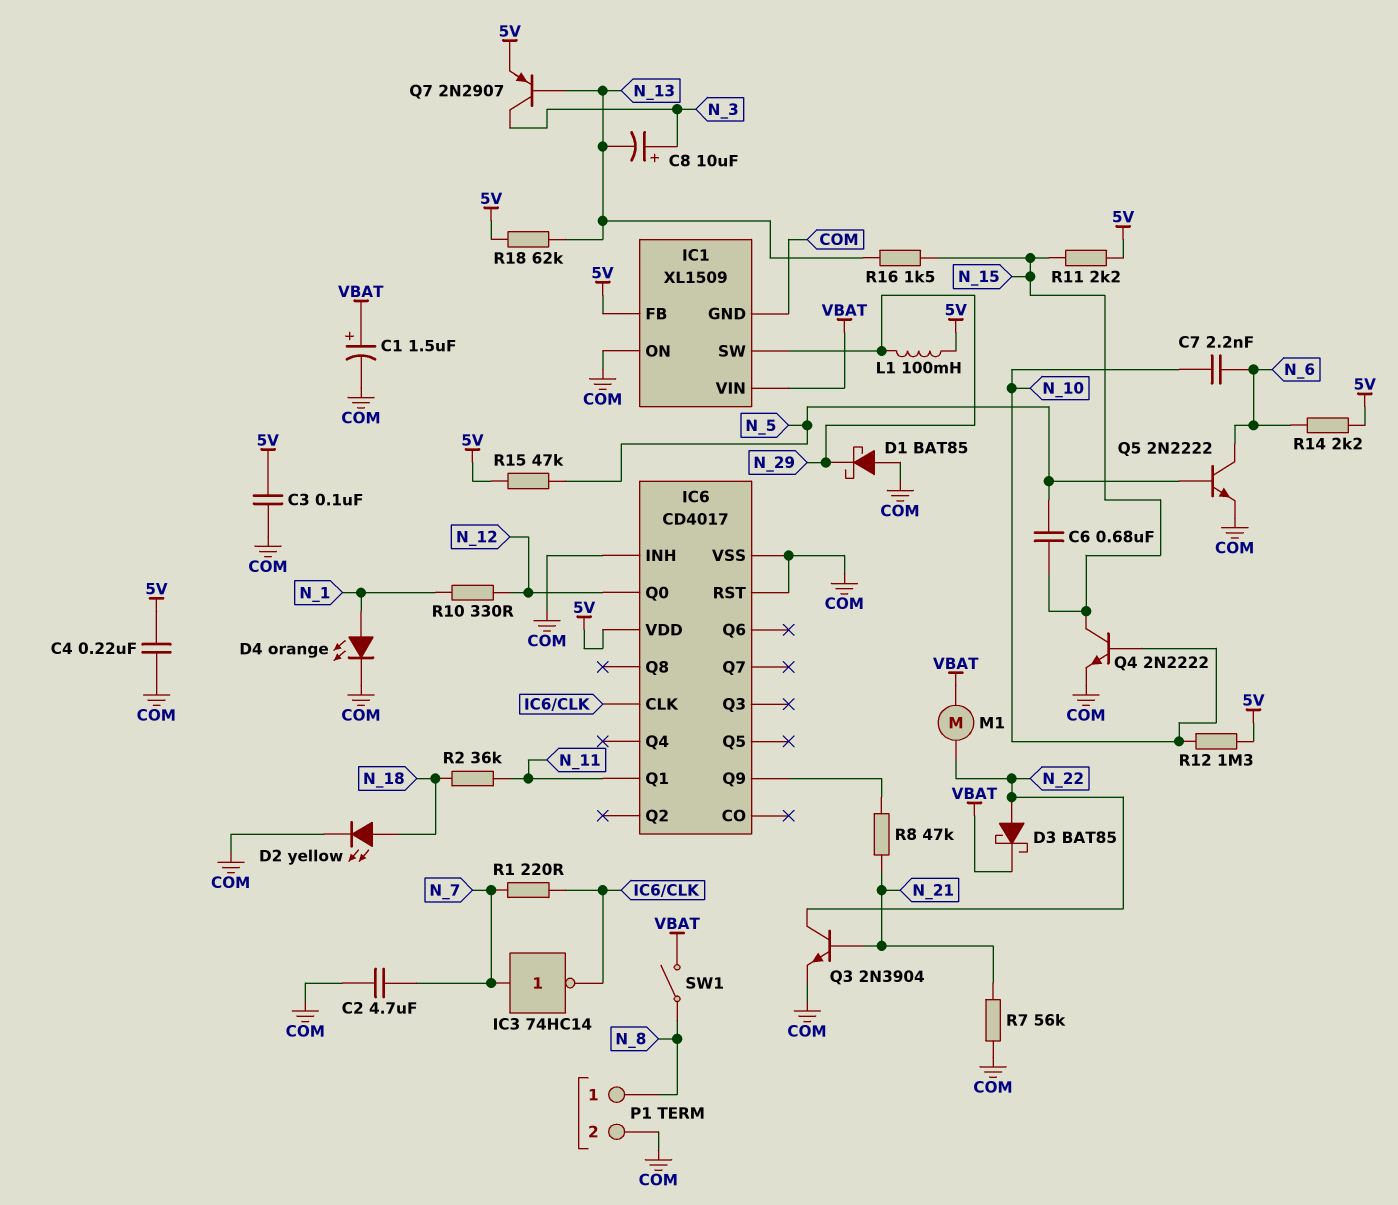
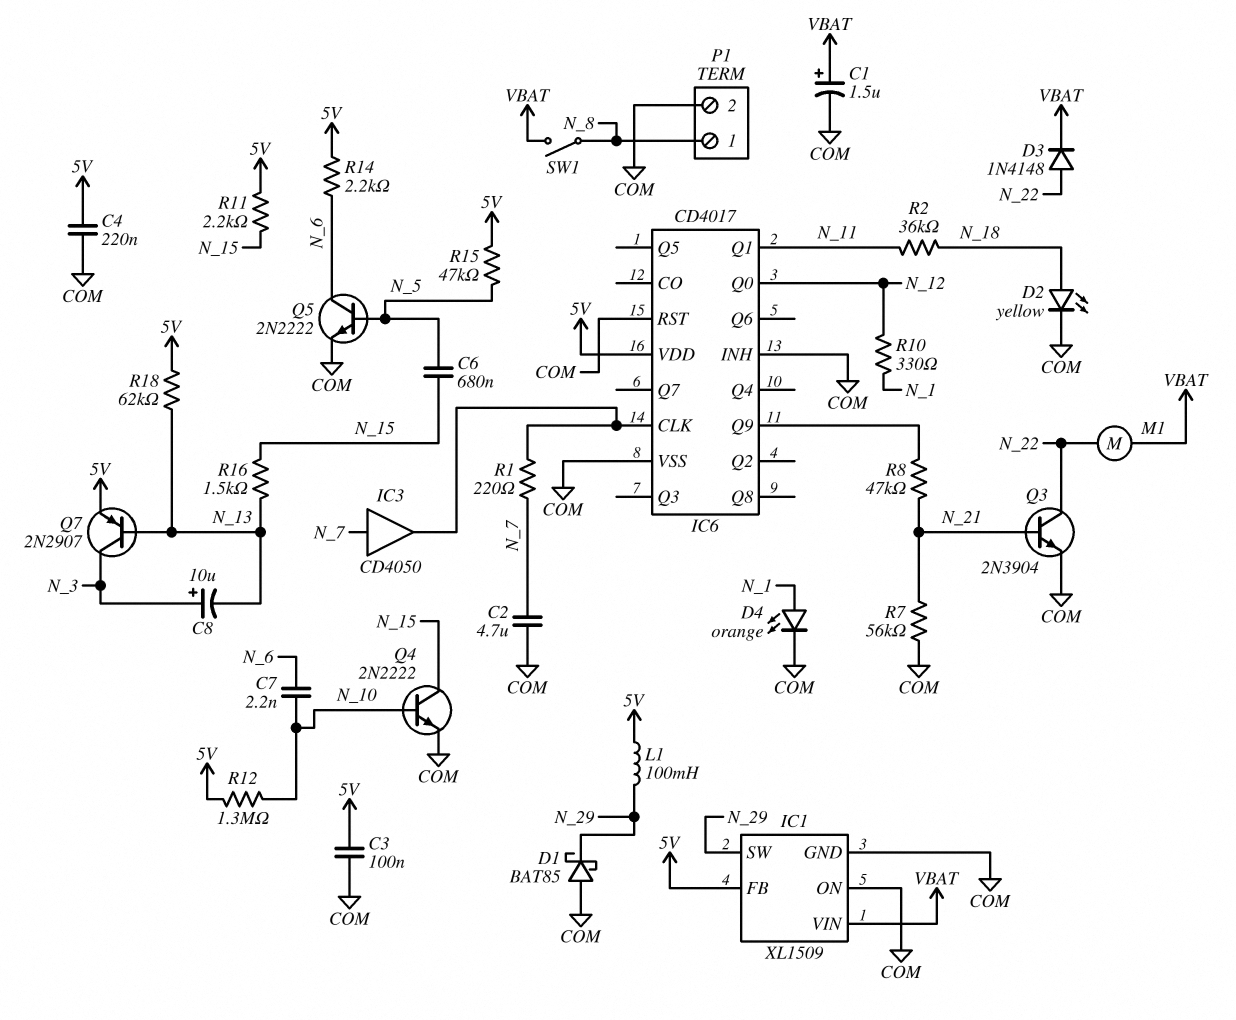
D3: schottky BAT85 (A N_22, K VBAT) -> diode 1N4148 (A N_22, K VBAT)
IC3: NOT 74HC14 (in N_7, out IC6/CLK) -> buffer CD4050 (in N_7, out IC6/CLK)

